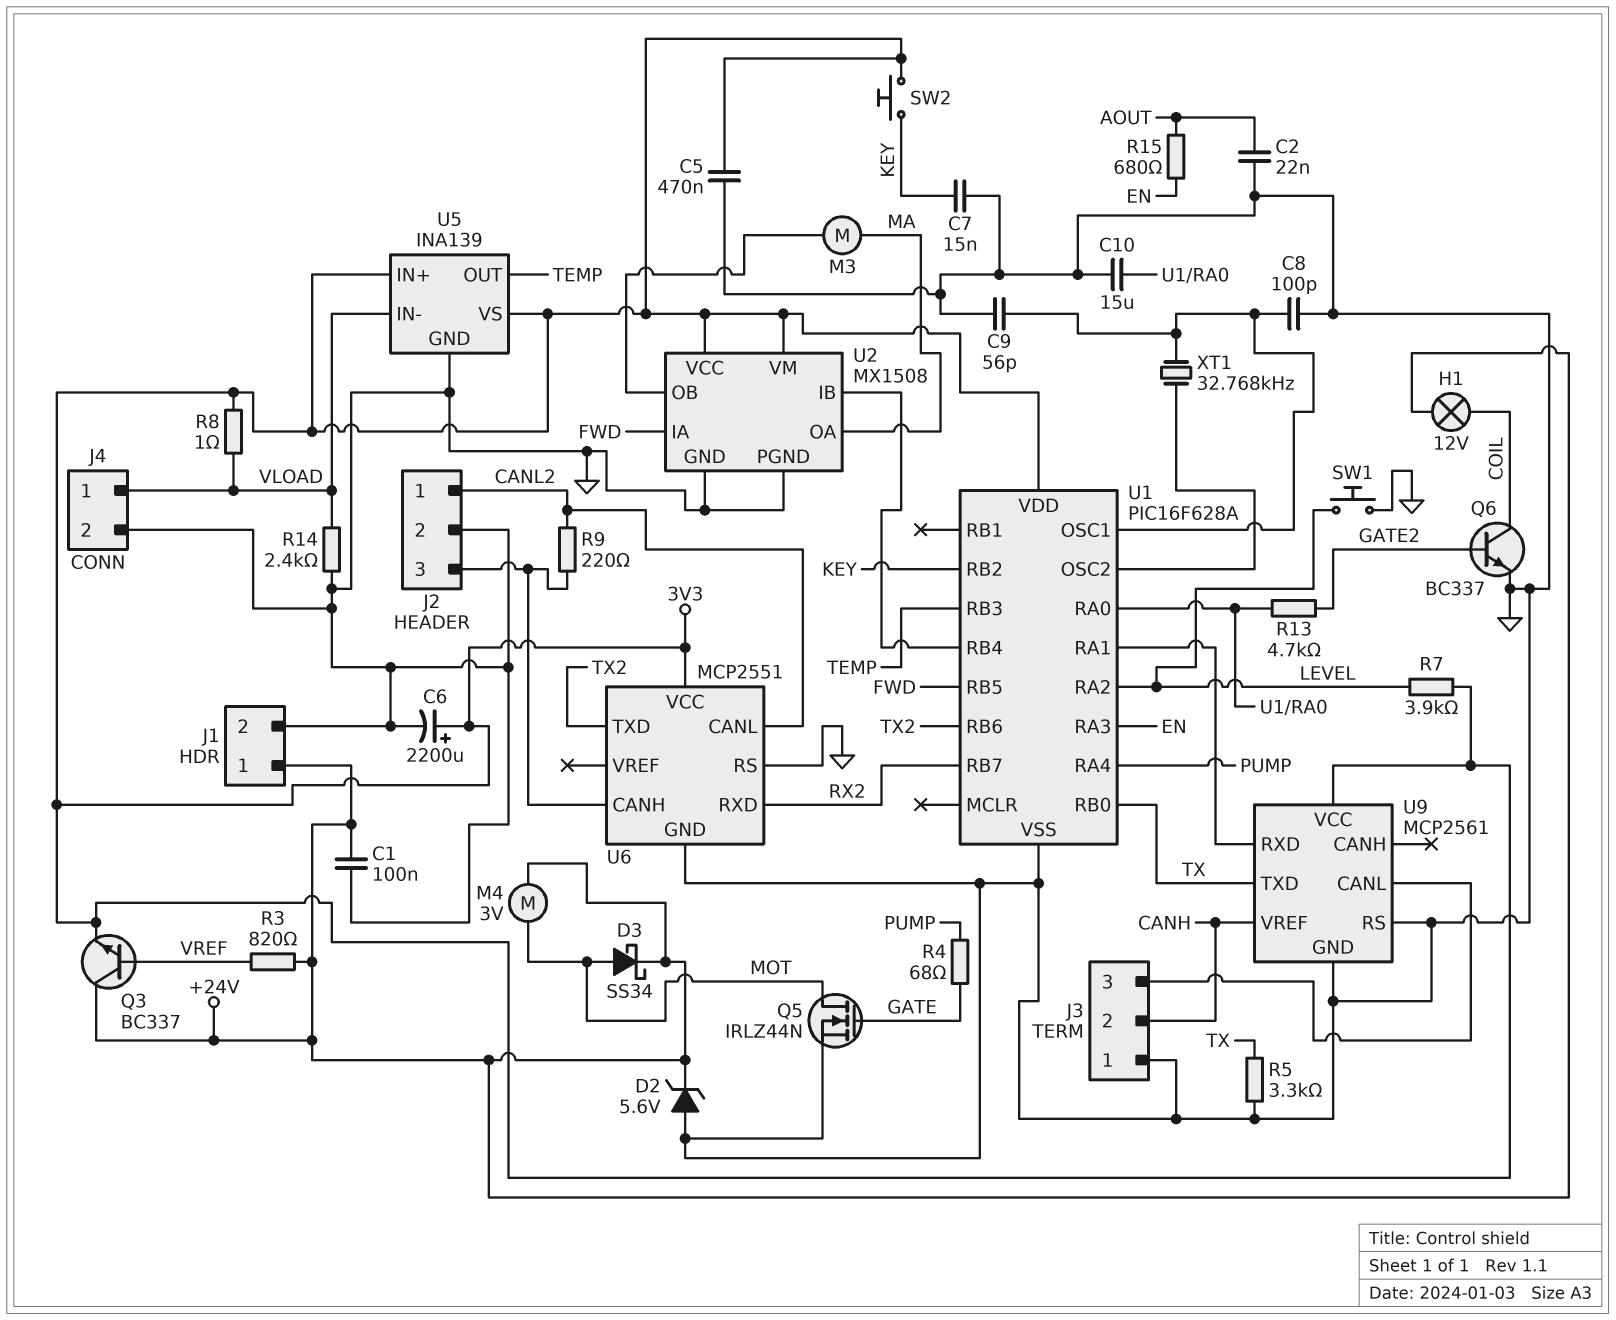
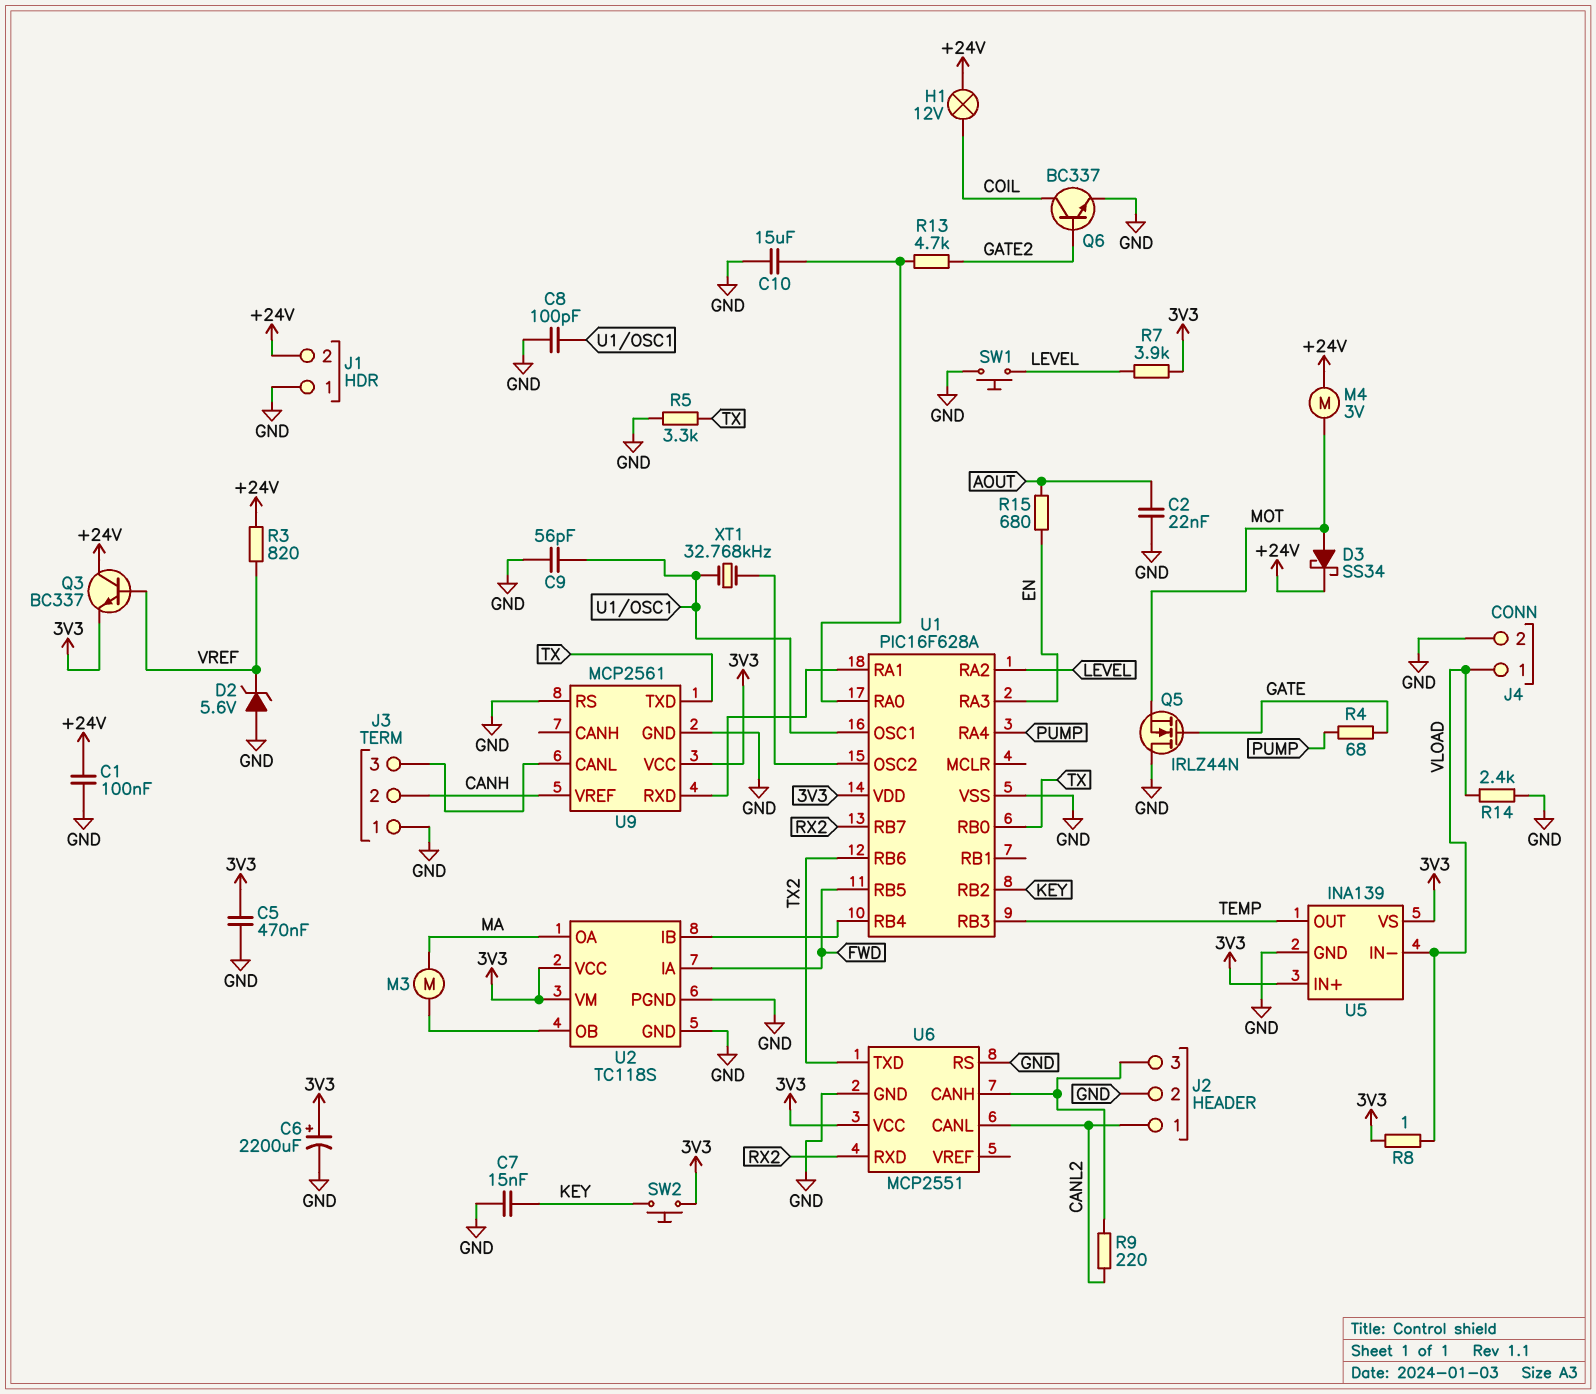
D2: zener 5.6V (A GND, K +24V) -> zener 5.6V (A GND, K VREF)
J1 pin 1: +24V -> GND
J1 pin 2: GND -> +24V
Q5: NMOS IRLZ44N (G GATE, D MOT, S GND) -> NMOS IRLZ44N (G GATE, D GND, S MOT)
U2: MX1508 -> TC118S

